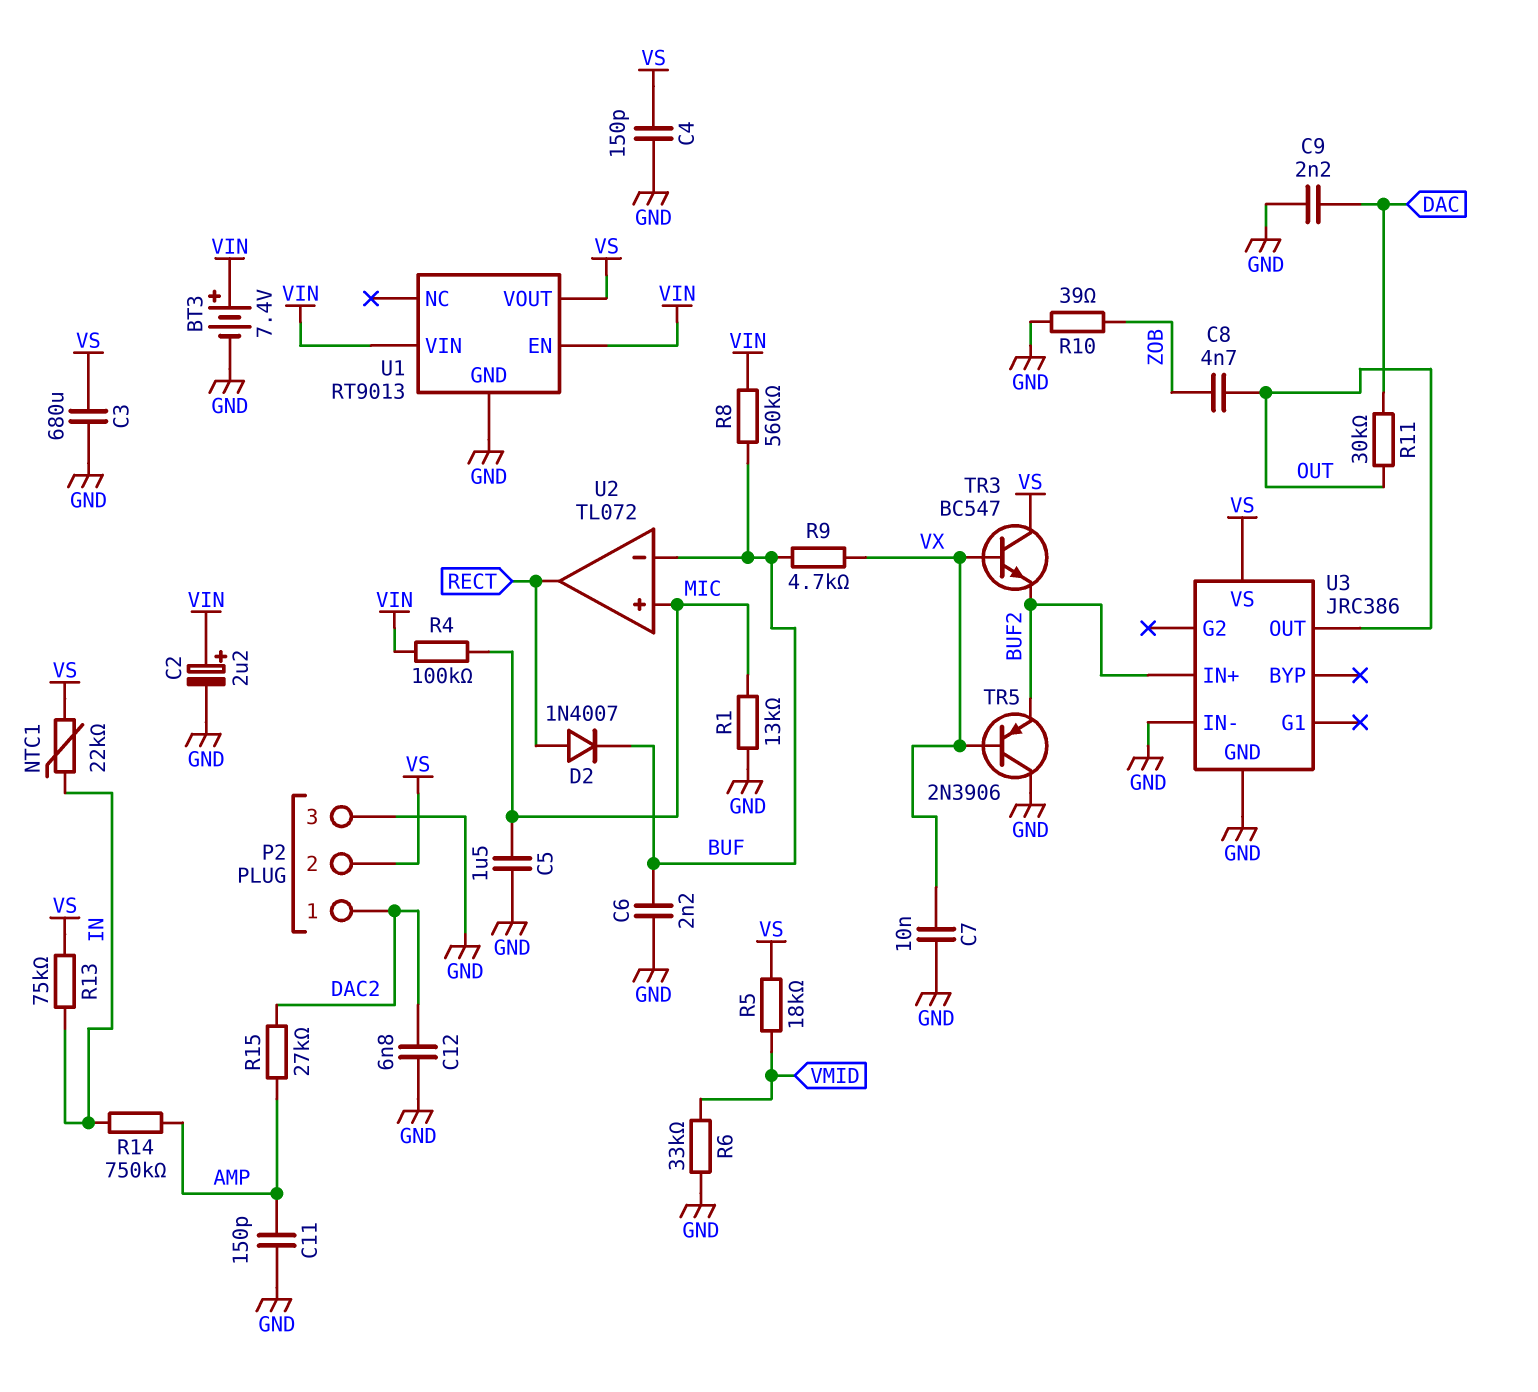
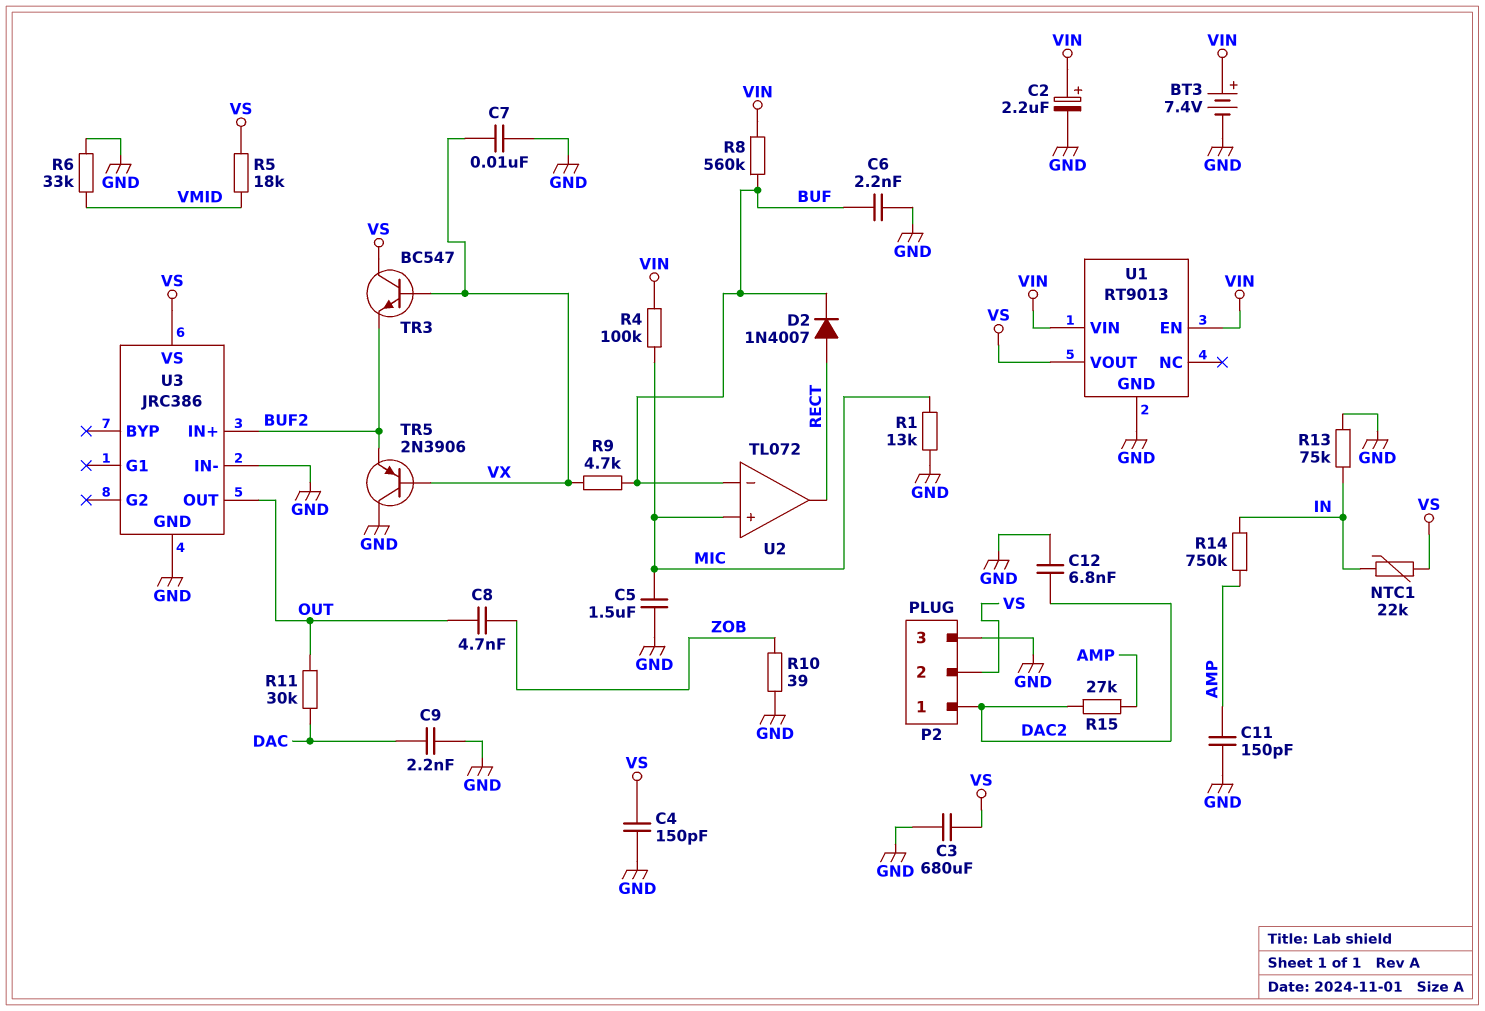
R13: 75k (IN, VS) -> 75k (GND, IN)

